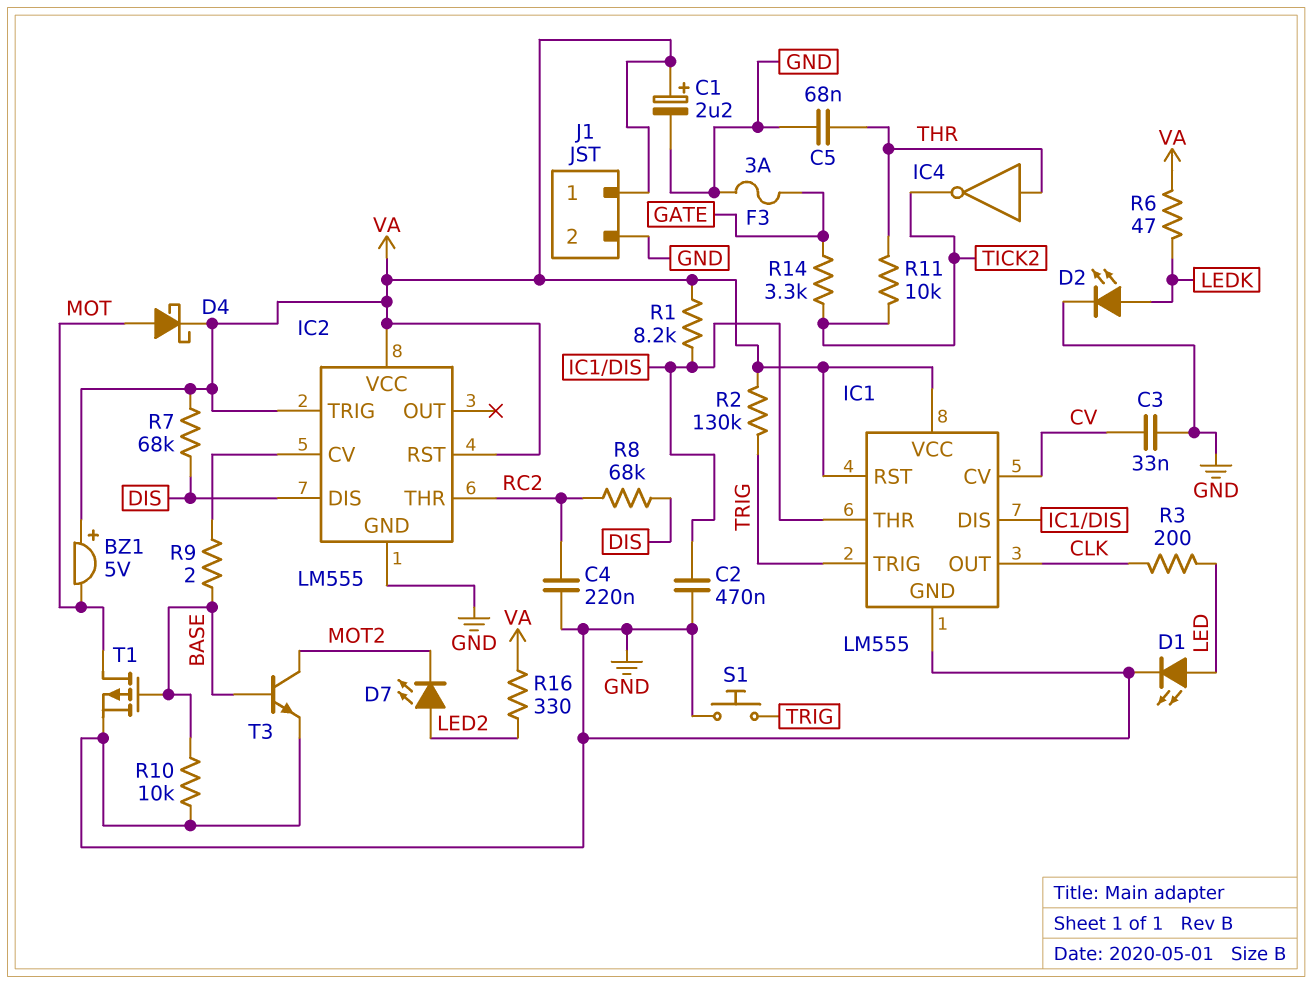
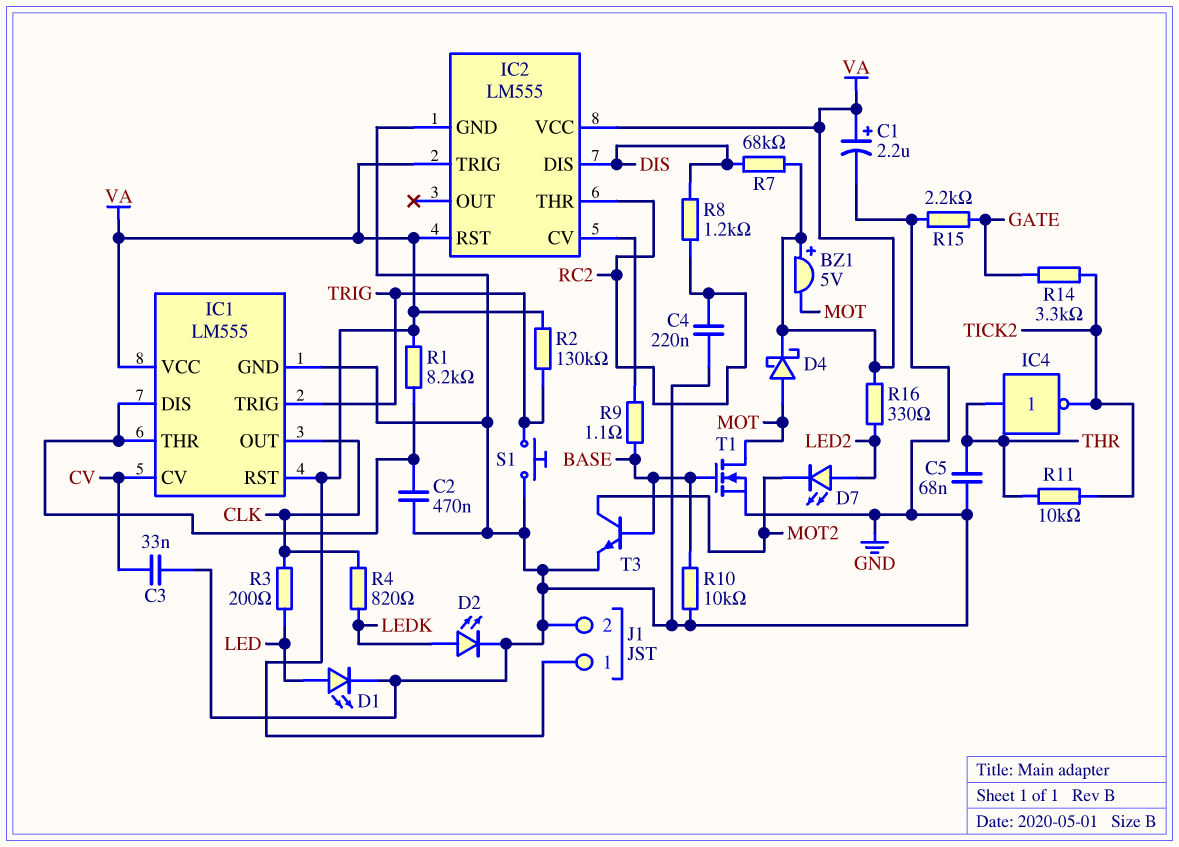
F3: 3A (GATE, GND) -> none
R4: none -> 820 (CLK, LEDK)
R6: 47 (LEDK, VA) -> none
R8: 68k (DIS, RC2) -> 1.2k (DIS, RC2)
R9: 2 (BASE, IC2/CV) -> 1.1 (BASE, IC2/CV)
R15: none -> 2.2k (GATE, GND)
T1: PMOS (G BASE, D MOT, S GND) -> NMOS (G BASE, D MOT, S GND)

